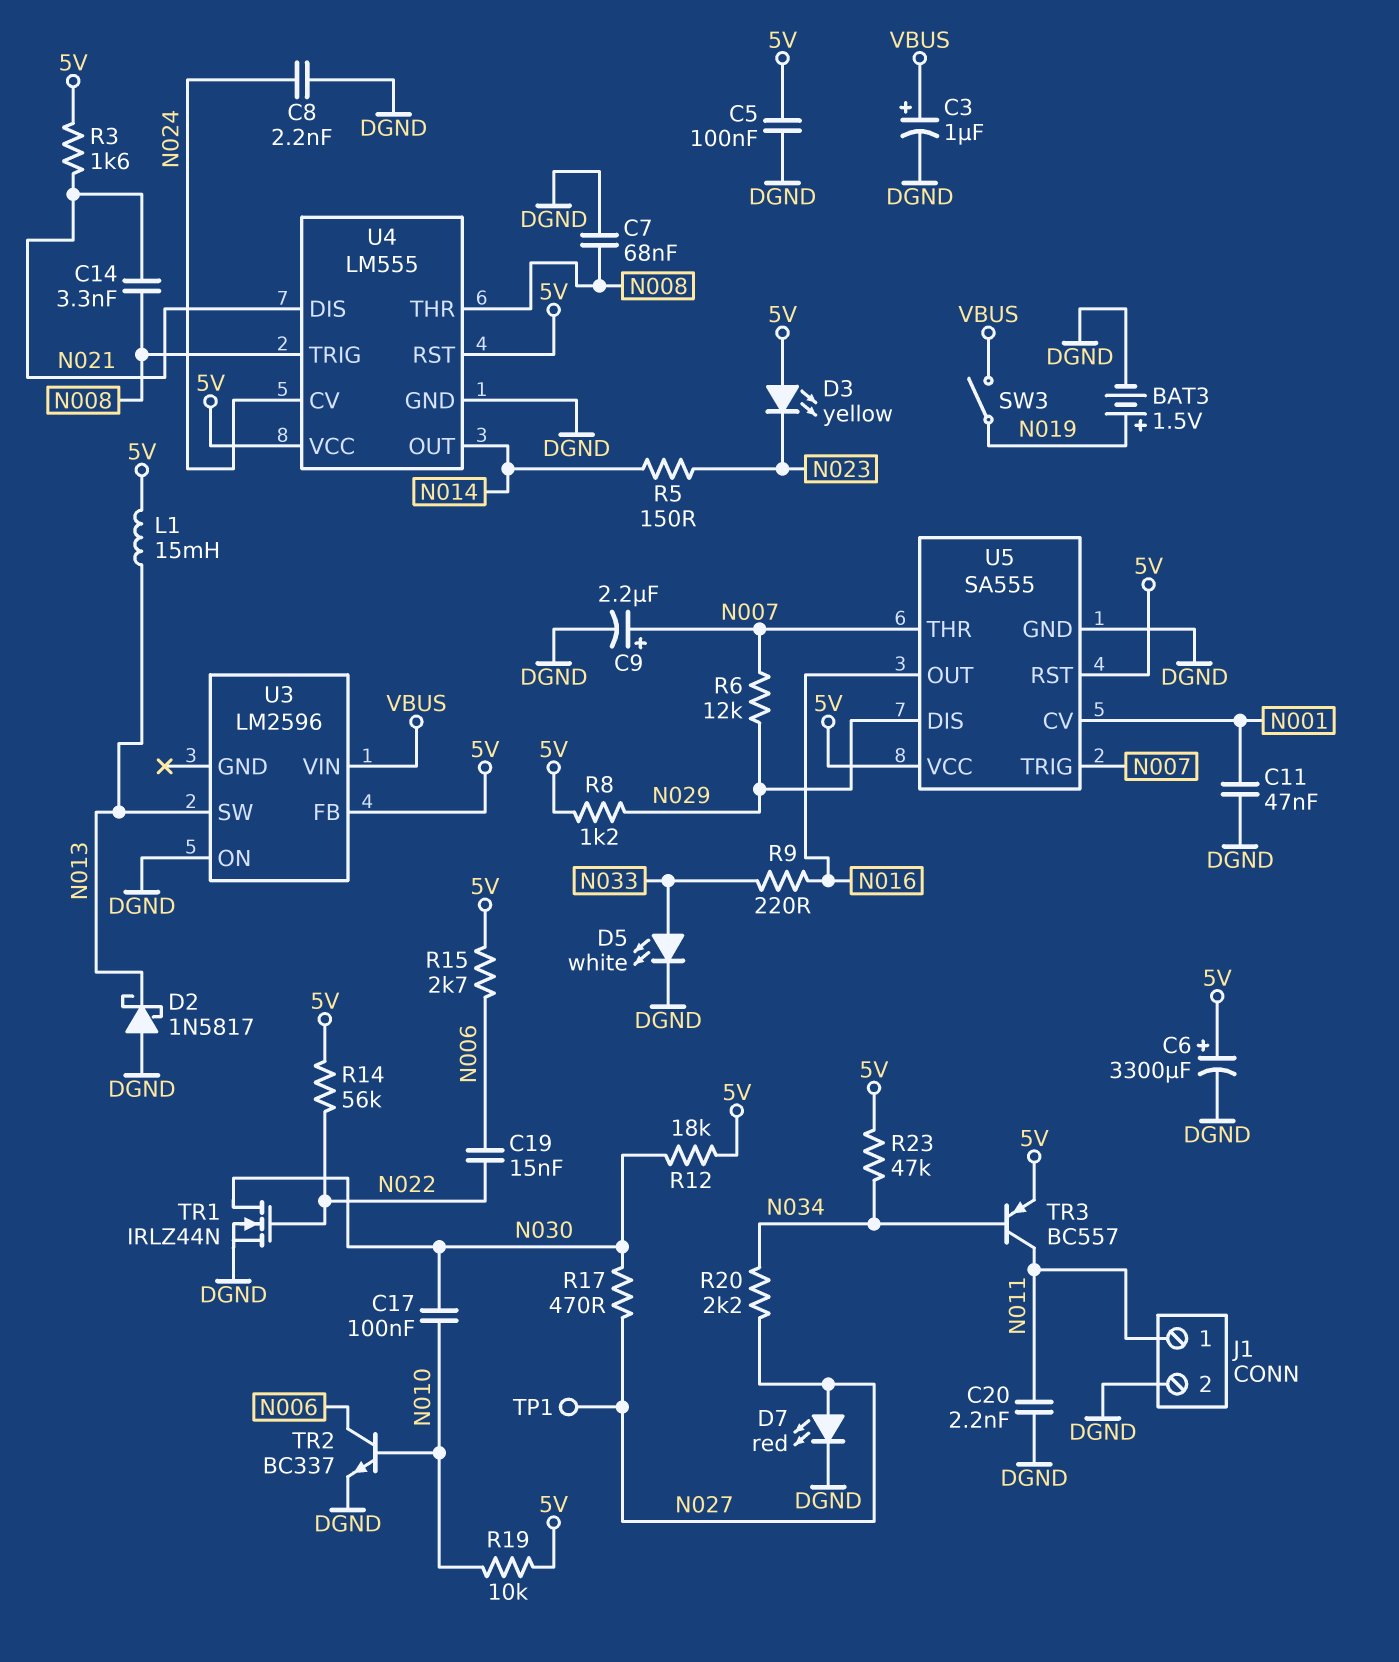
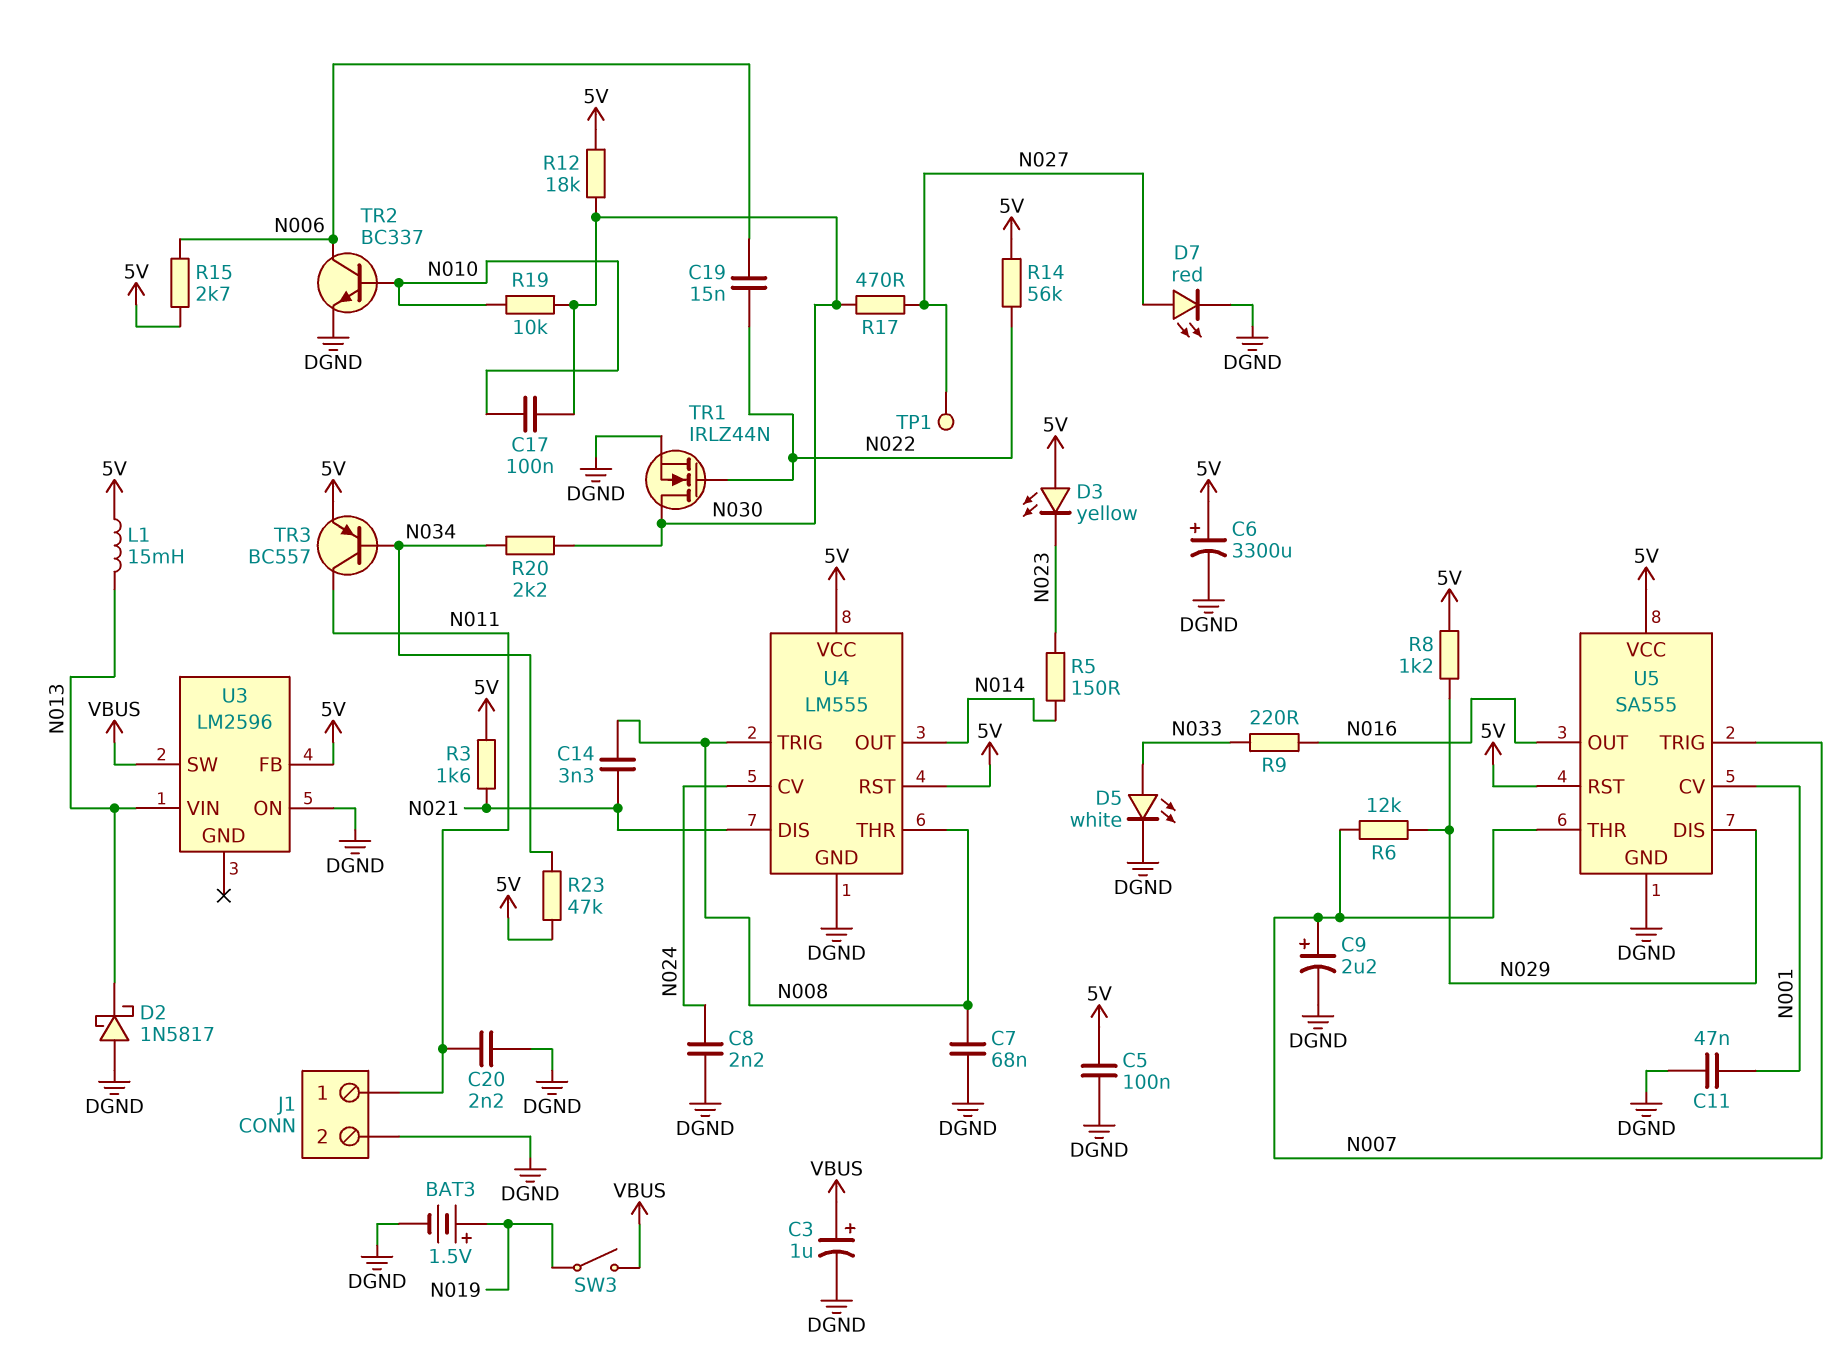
R19: 10k (5V, N010) -> 10k (N010, N030)
R20: 2.2k (N027, N034) -> 2.2k (N030, N034)
U3 pin SW: N013 -> VBUS
U3 pin VIN: VBUS -> N013

